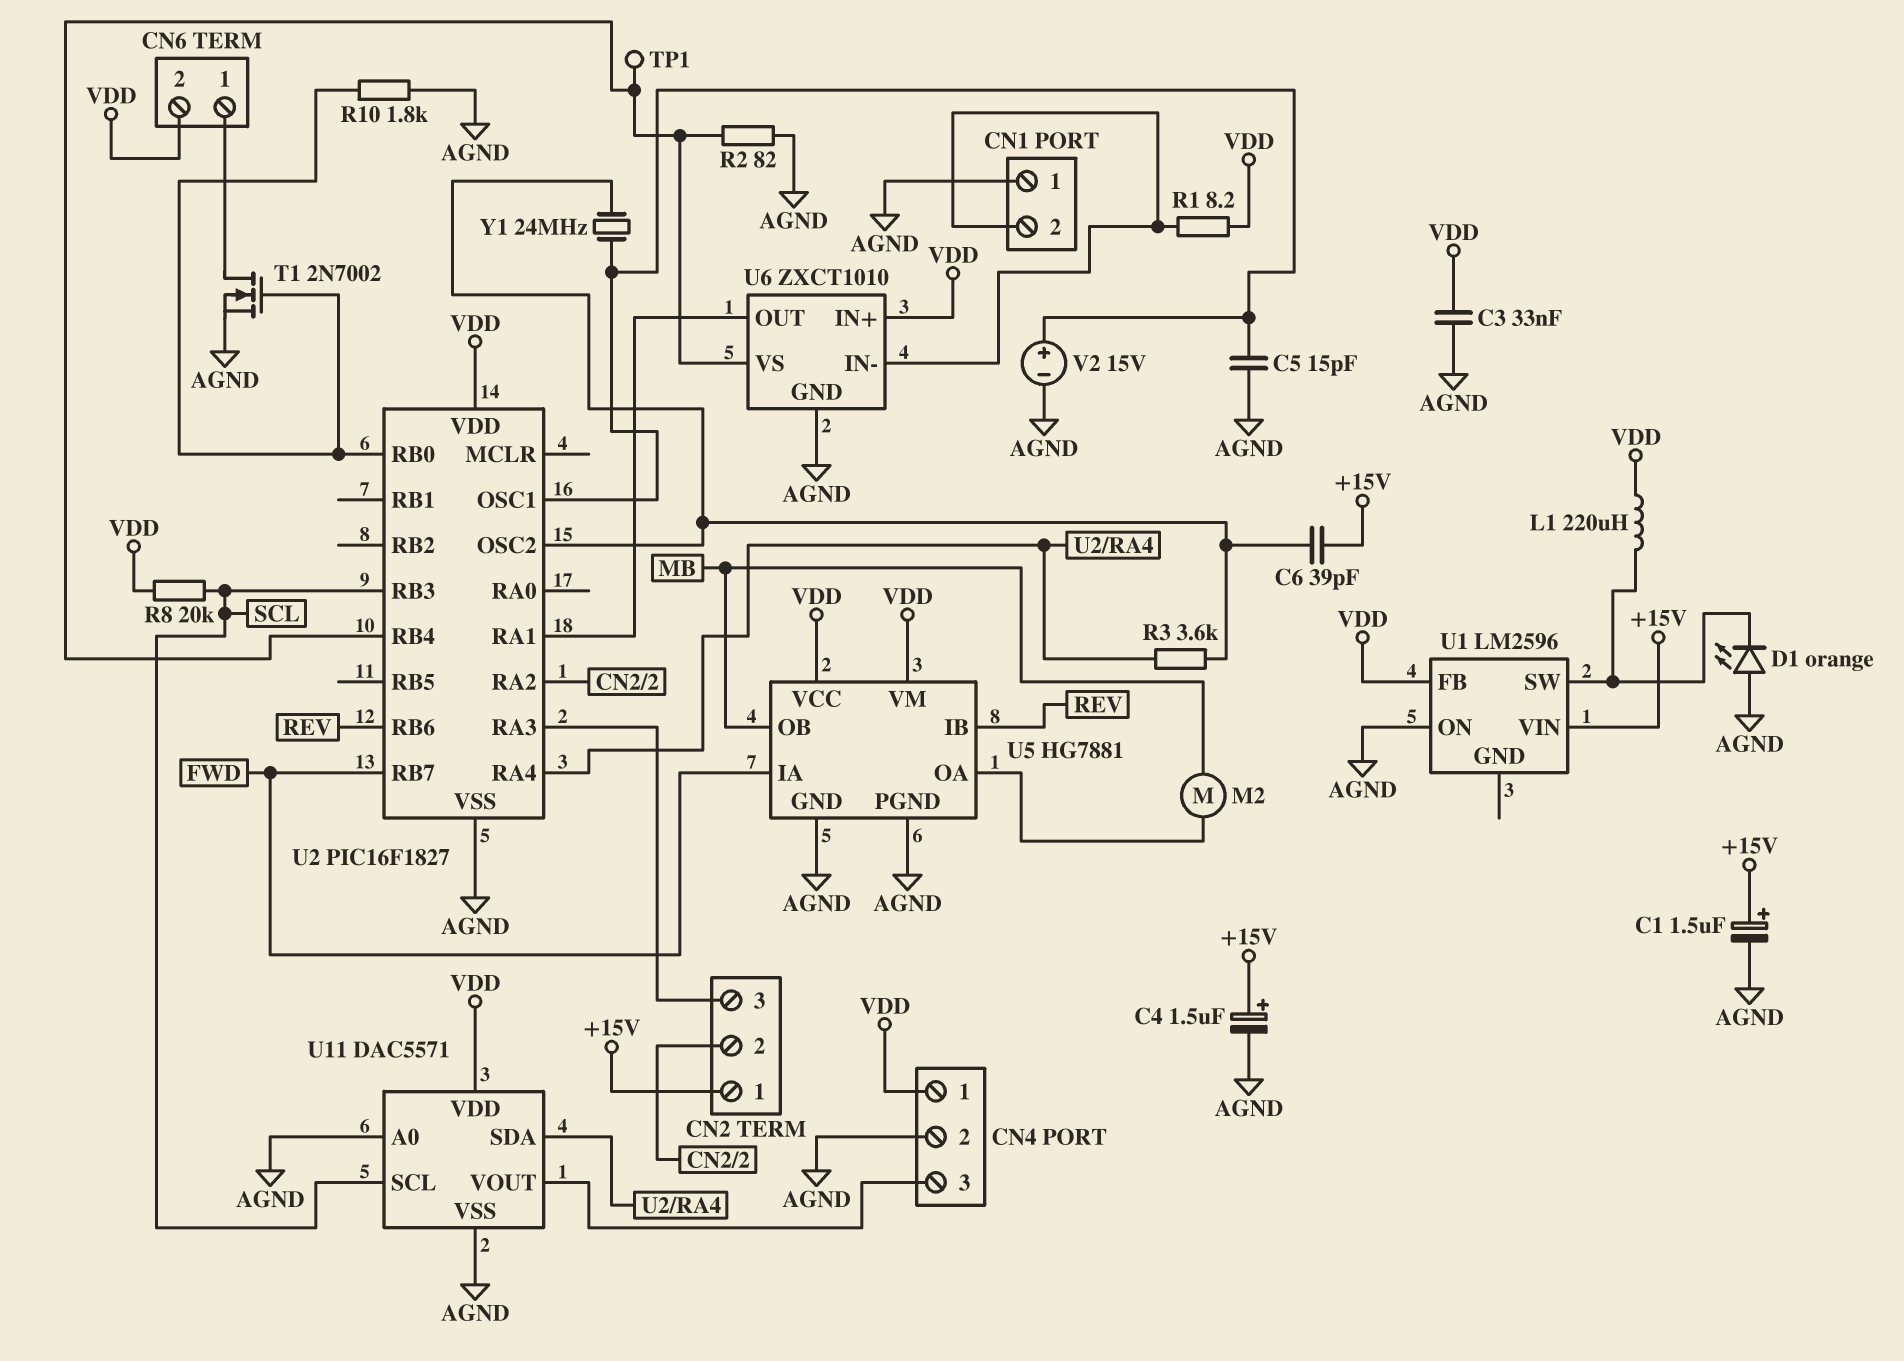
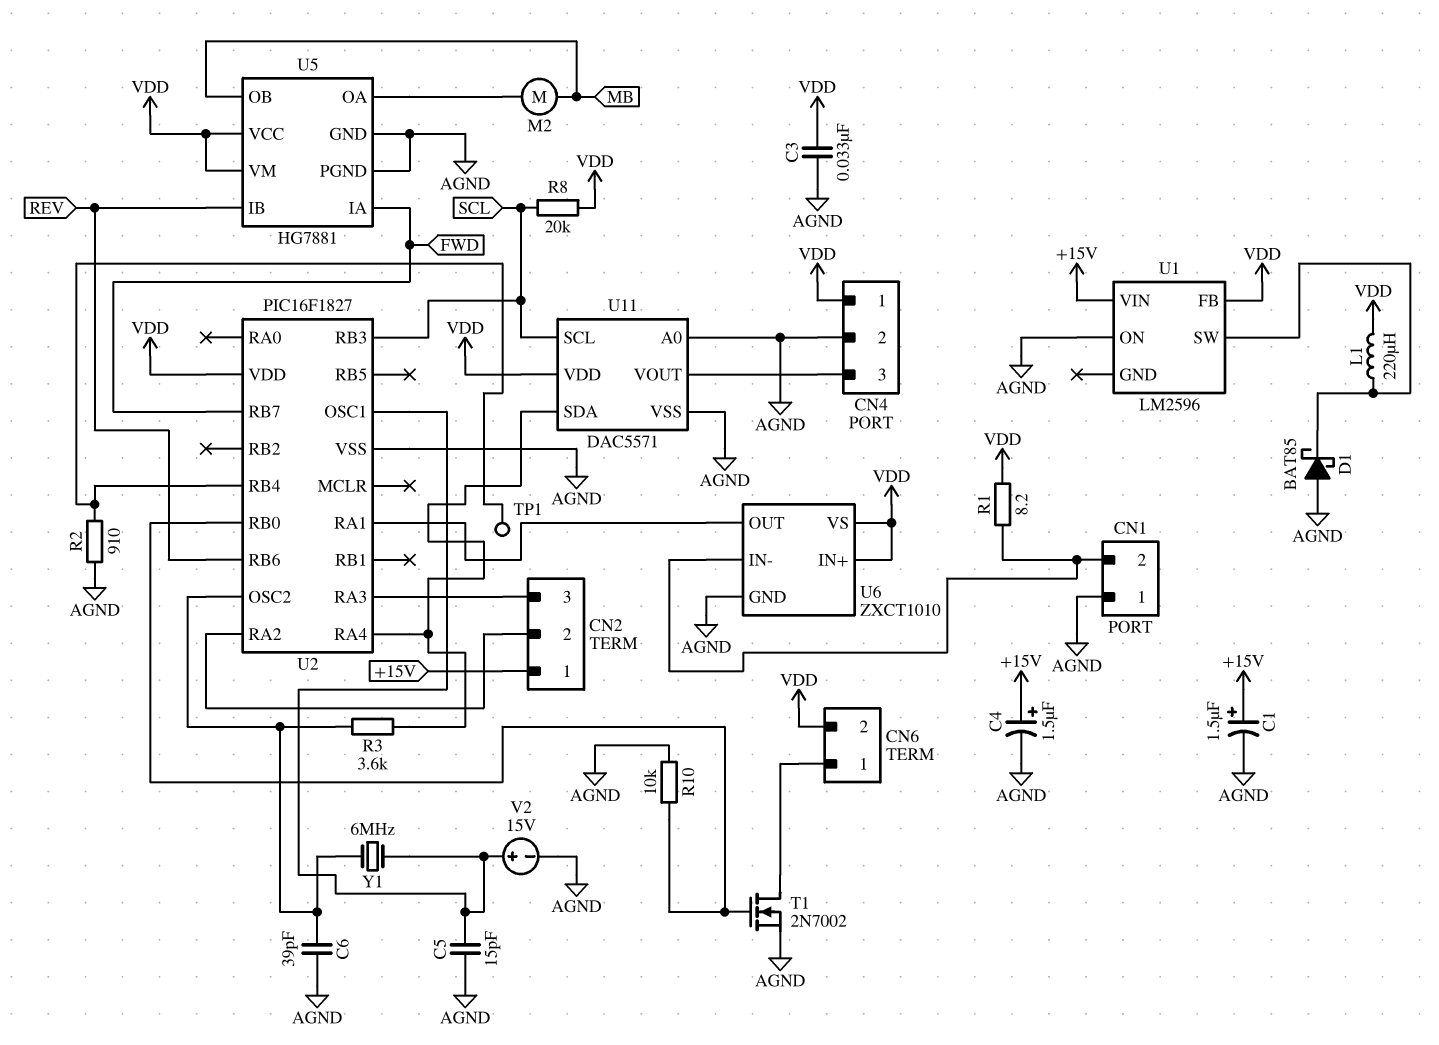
C6: 39pF (+15V, U2/OSC2) -> 39pF (AGND, U2/OSC2)
D1: LED orange (A AGND, K U1/SW) -> schottky BAT85 (A AGND, K U1/SW)
R2: 82 (AGND, U2/RB4) -> 910 (AGND, U2/RB4)
R10: 1.8k (AGND, U2/RB0) -> 10k (AGND, U2/RB0)
U6 pin VS: U2/RB4 -> VDD
Y1: 24MHz (U2/OSC1, U2/OSC2) -> 6MHz (U2/OSC1, U2/OSC2)

